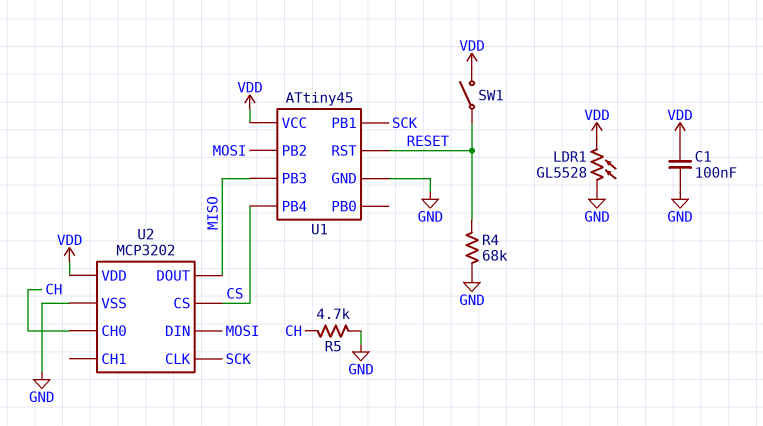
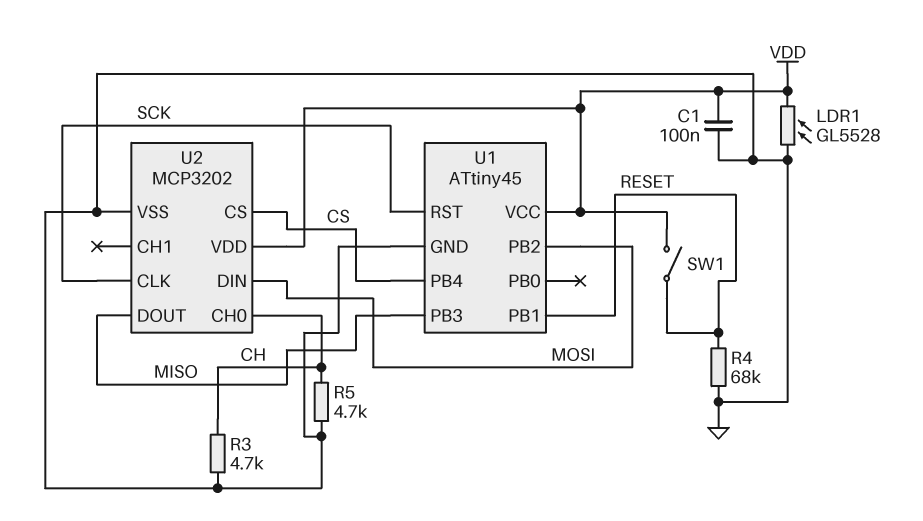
R3: none -> 4.7k (CH, GND)
U1 pin PB1: SCK -> RESET
U1 pin RST: RESET -> SCK

